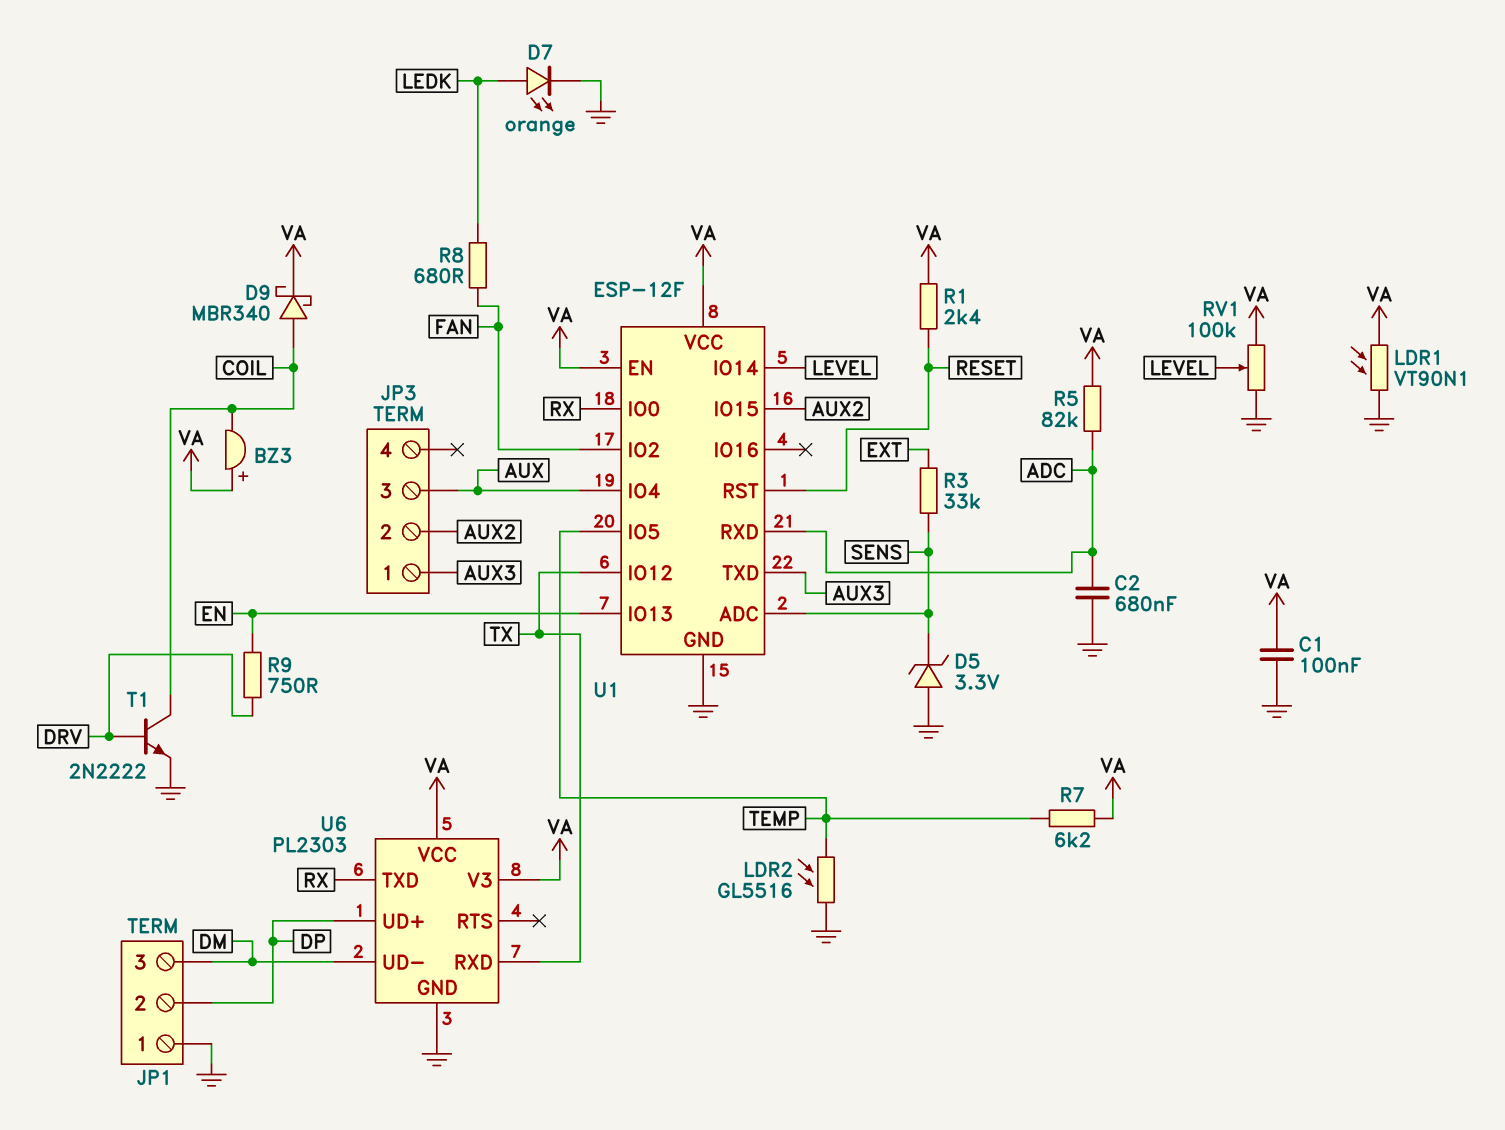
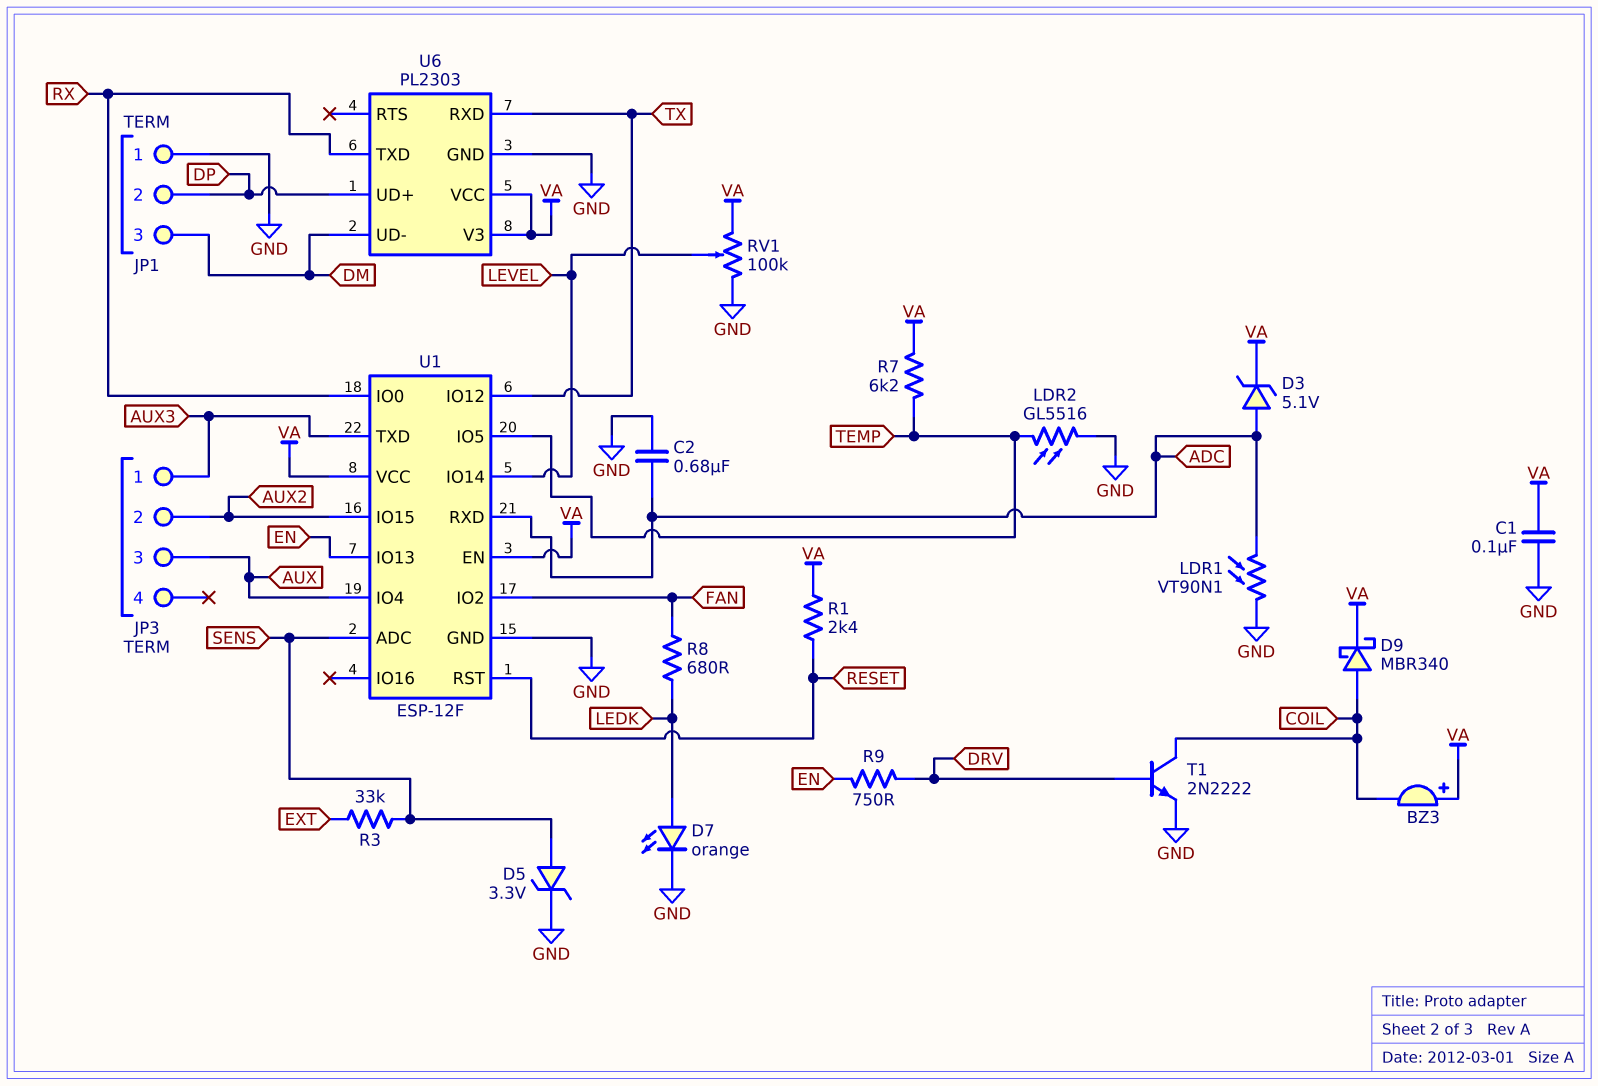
D3: none -> zener 5.1V (A ADC, K VA)
D5: zener 3.3V (A GND, K SENS) -> zener 3.3V (A SENS, K GND)
LDR1: VT90N1 (GND, VA) -> VT90N1 (ADC, GND)
R5: 82k (ADC, VA) -> none

